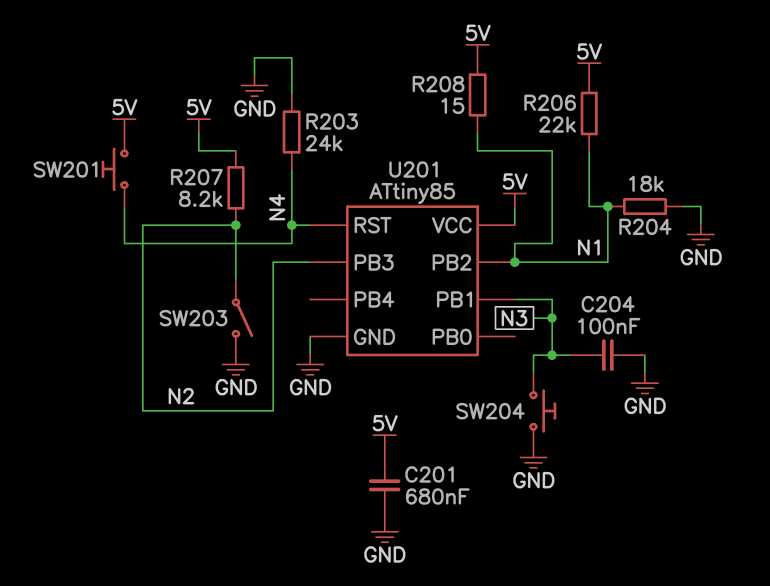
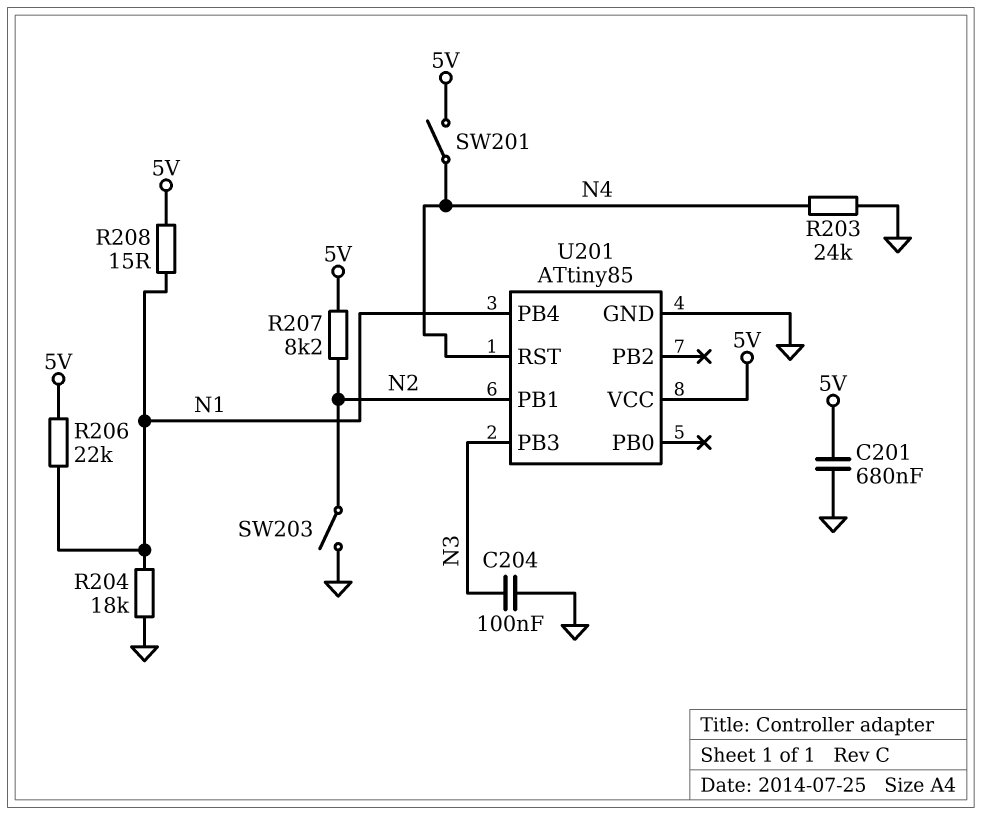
SW201: button (5V, N4) -> switch (5V, N4)
SW204: button (GND, N3) -> none
U201 pin PB1: N3 -> N2
U201 pin PB2: N1 -> none
U201 pin PB3: N2 -> N3
U201 pin PB4: none -> N1

